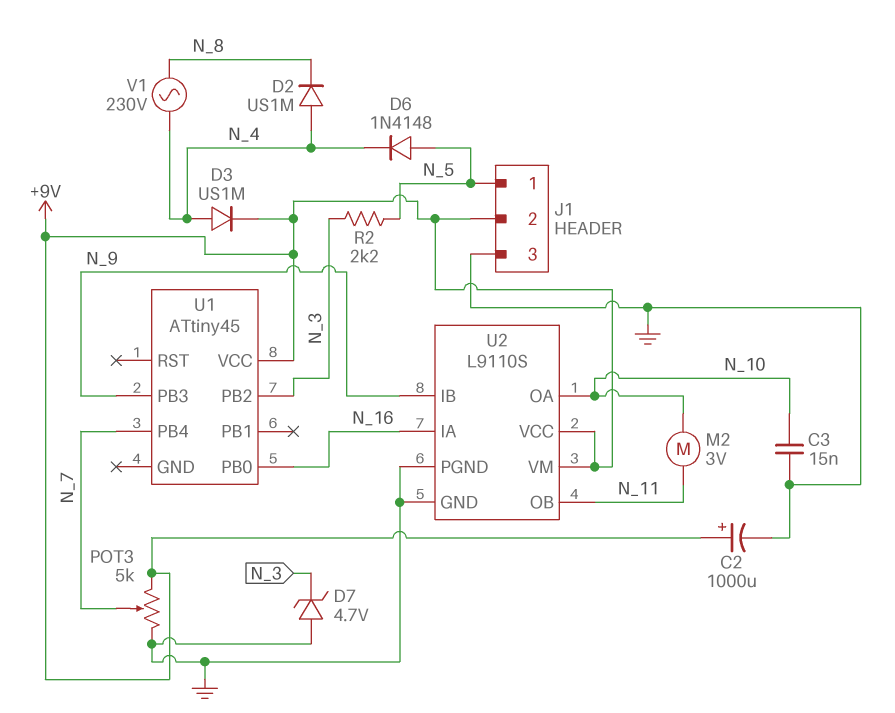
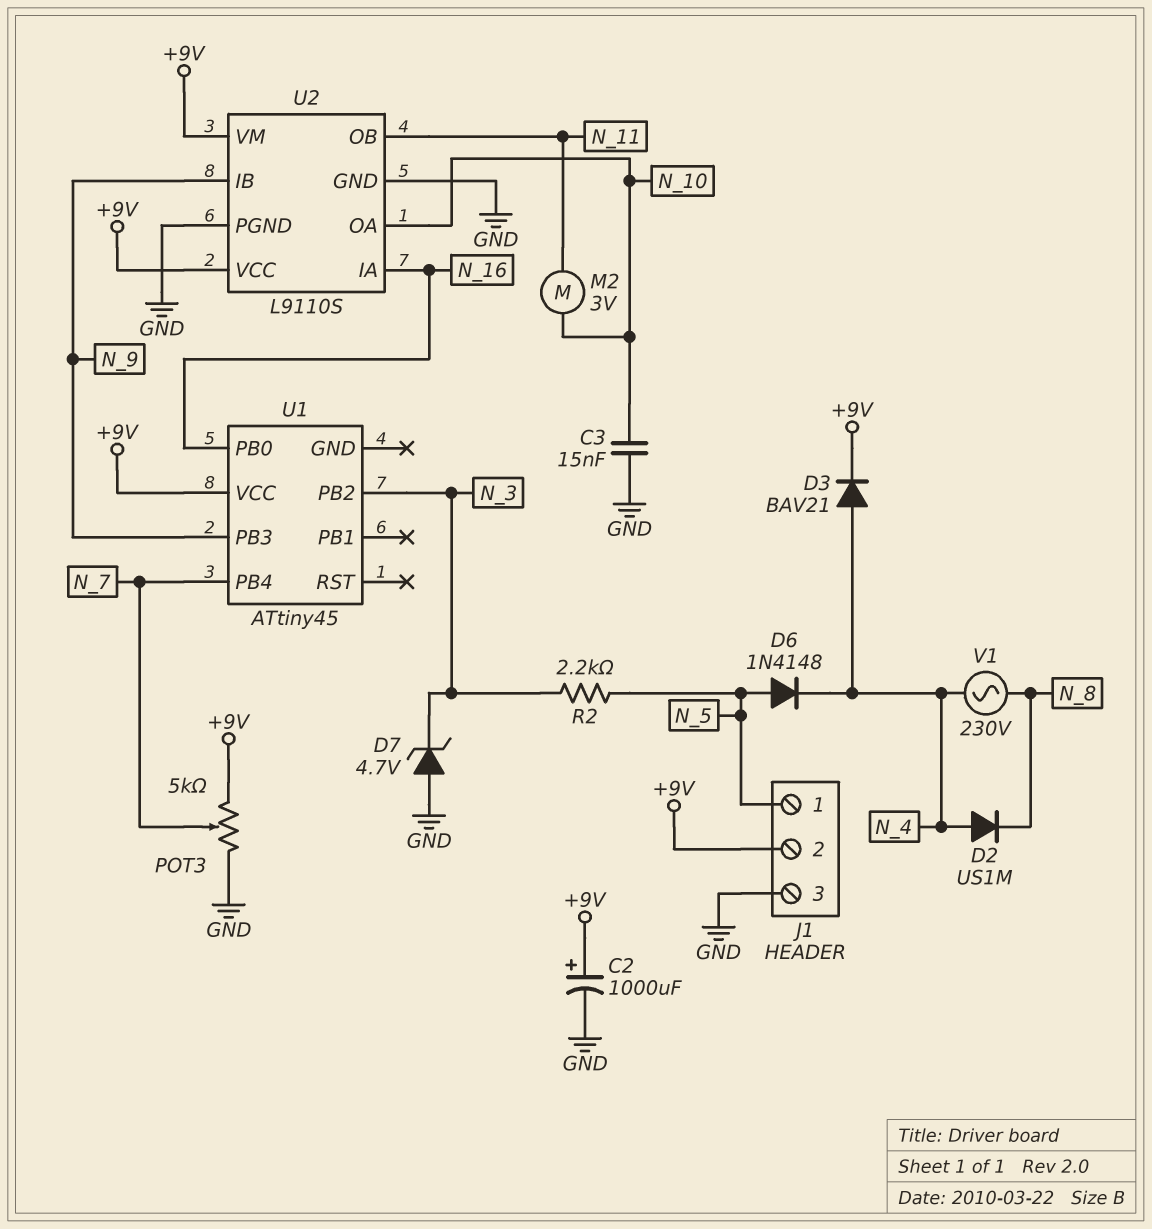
D3: diode US1M (A N_4, K +9V) -> diode BAV21 (A N_4, K +9V)

